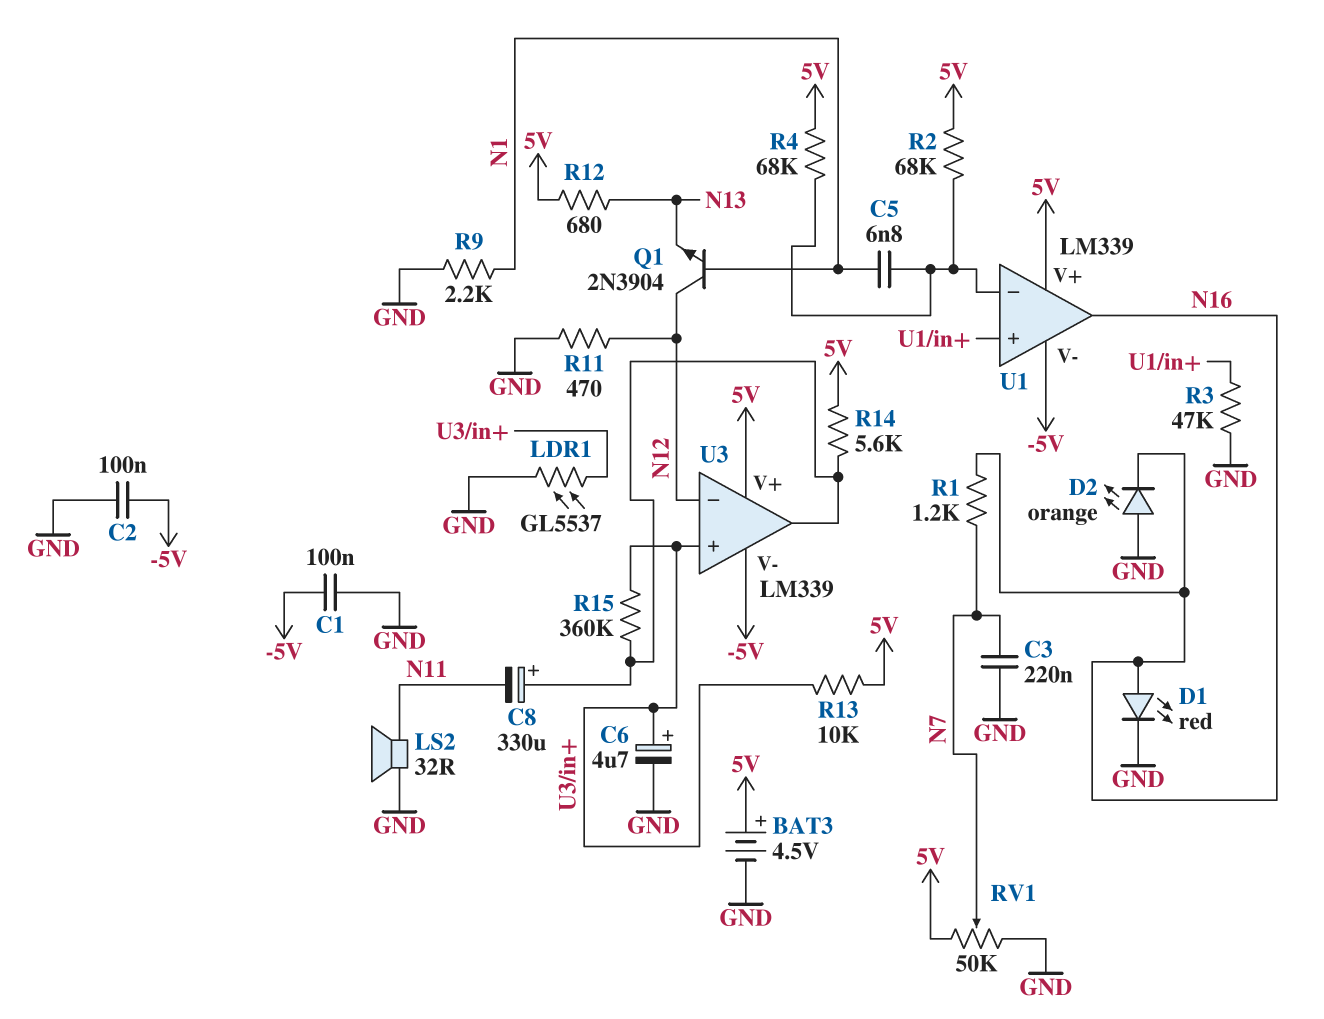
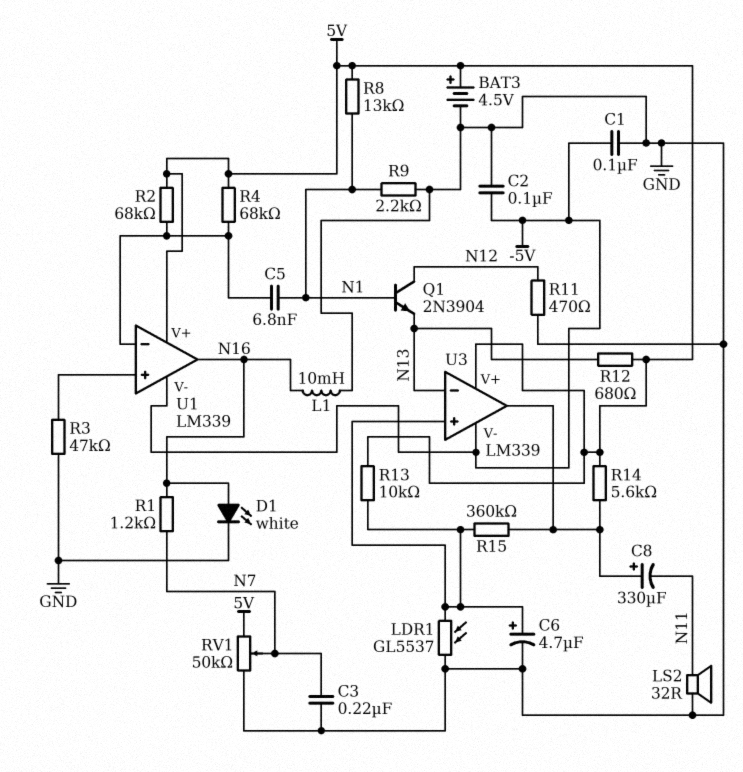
D1: LED red (A N16, K GND) -> LED white (A N16, K GND)
D2: LED orange (A GND, K N16) -> none
L1: none -> 10mH (GND, N16)
R8: none -> 13k (5V, N1)
U3 pin in-: N12 -> N13

